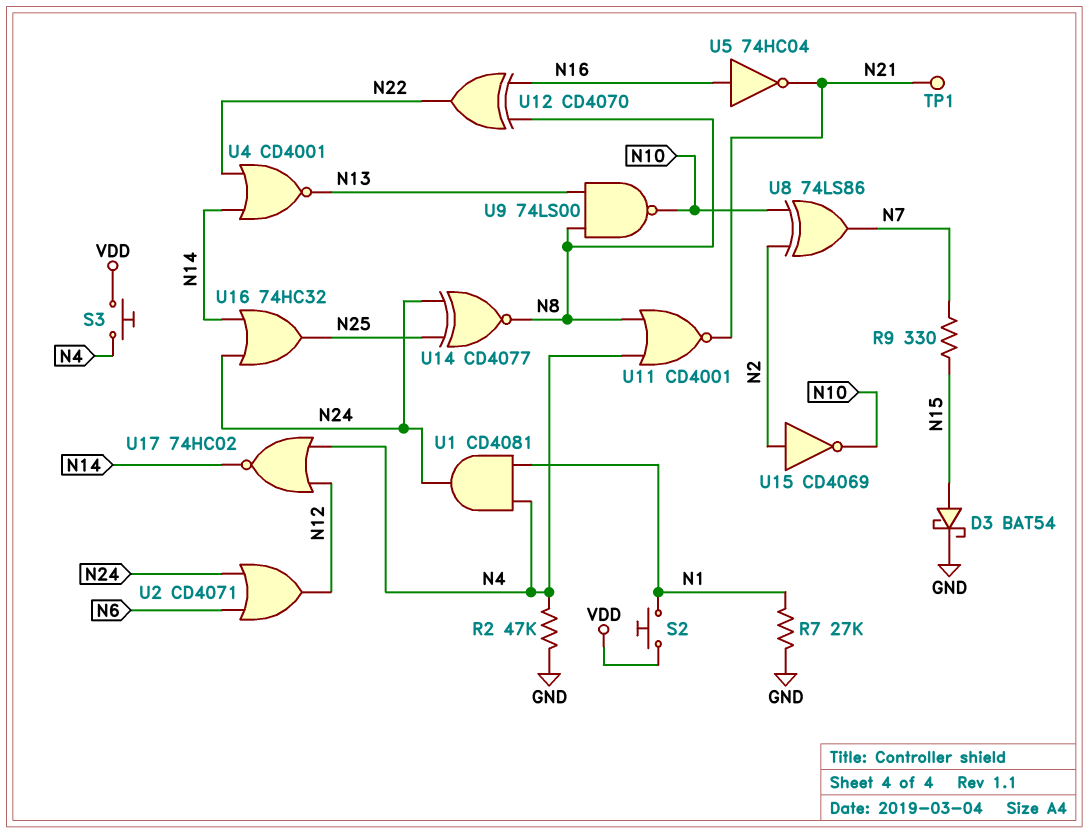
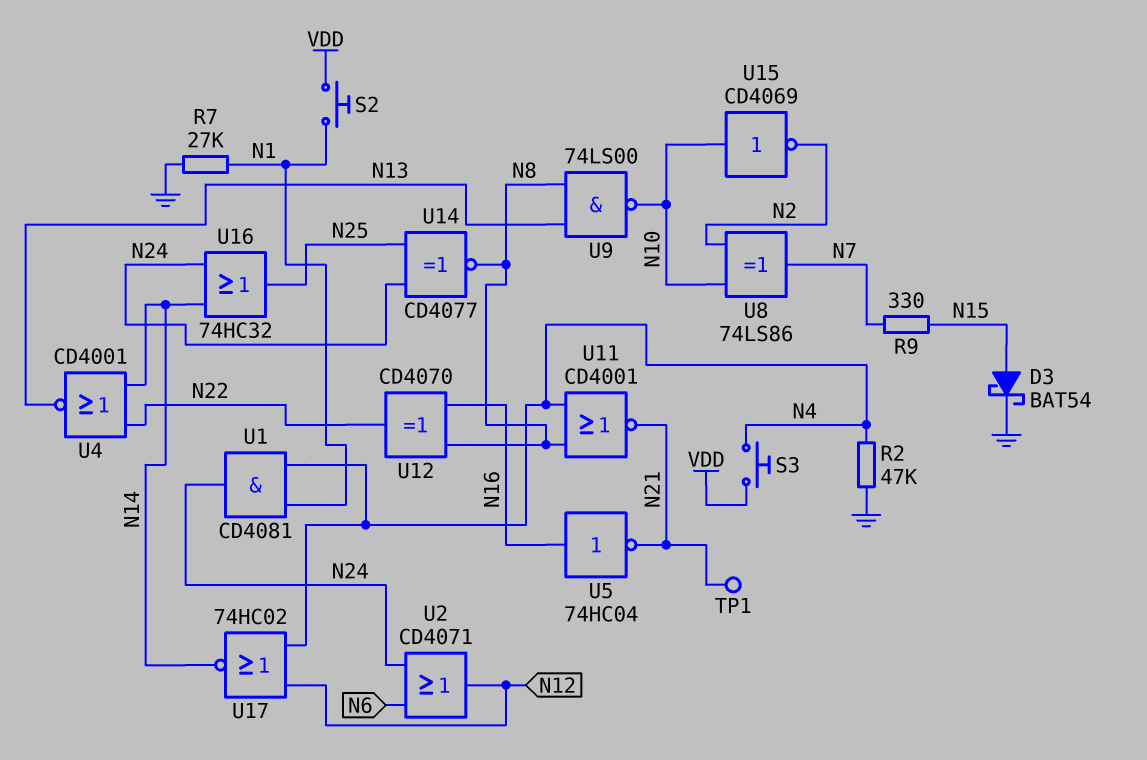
U15: NOT CD4069 (in N2, out N10) -> NOT CD4069 (in N10, out N2)

